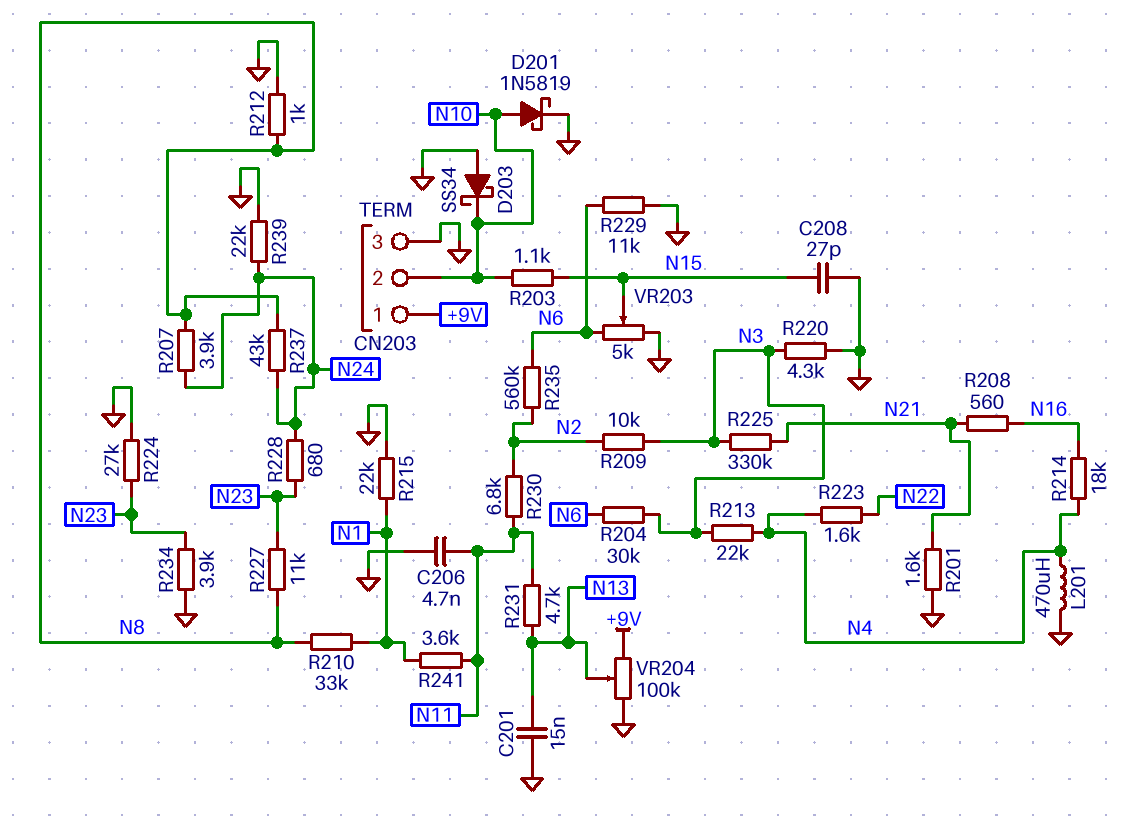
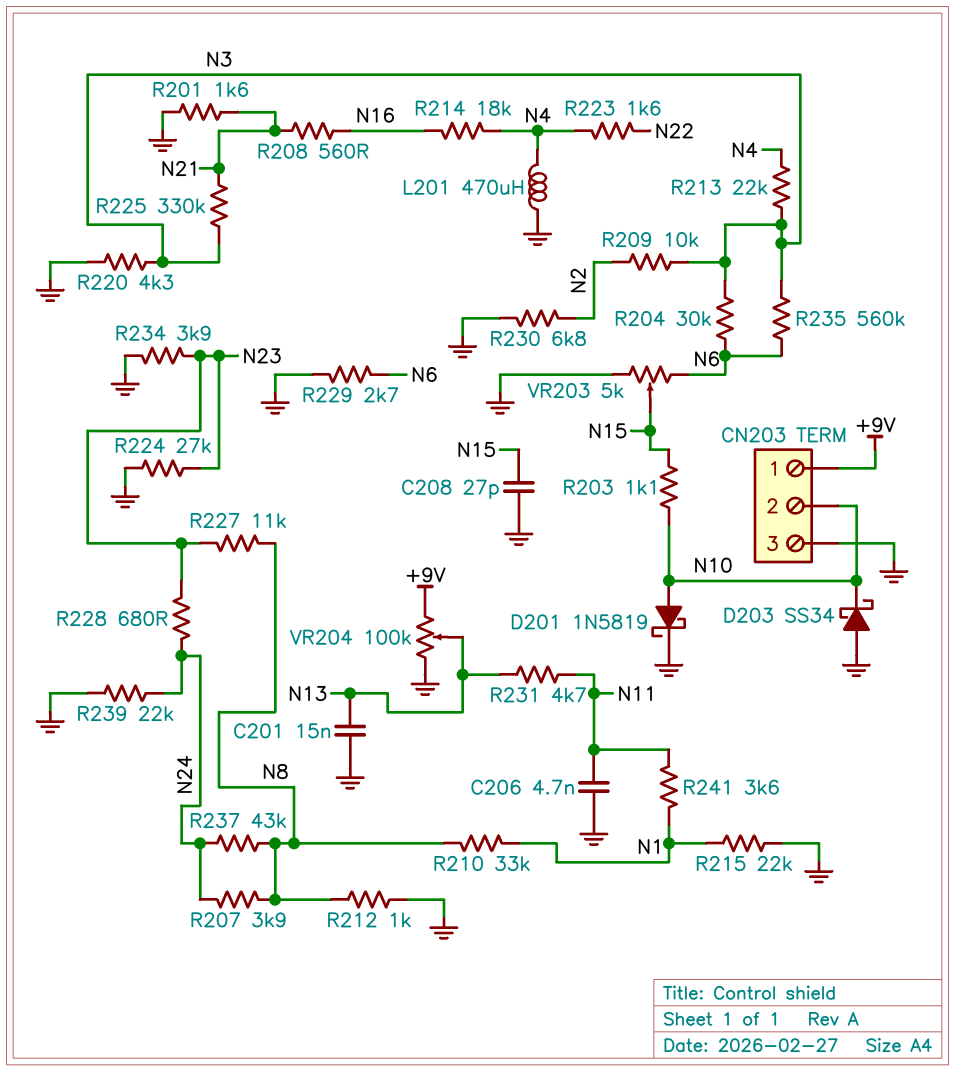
R229: 11k (GND, N6) -> 2.7k (GND, N6)
R230: 6.8k (N2, N11) -> 6.8k (GND, N2)
R235: 560k (N2, N6) -> 560k (N3, N6)

